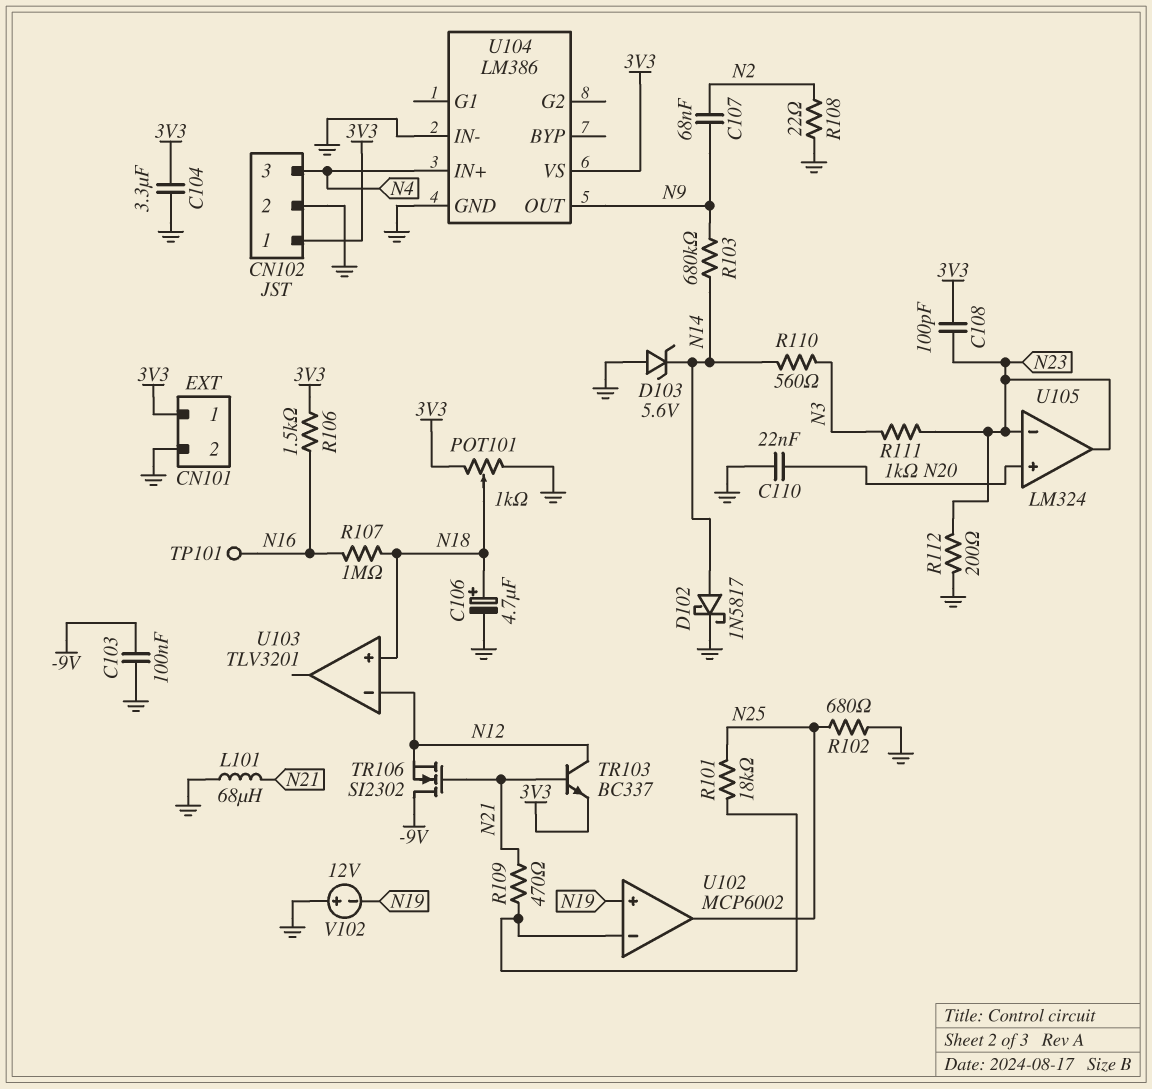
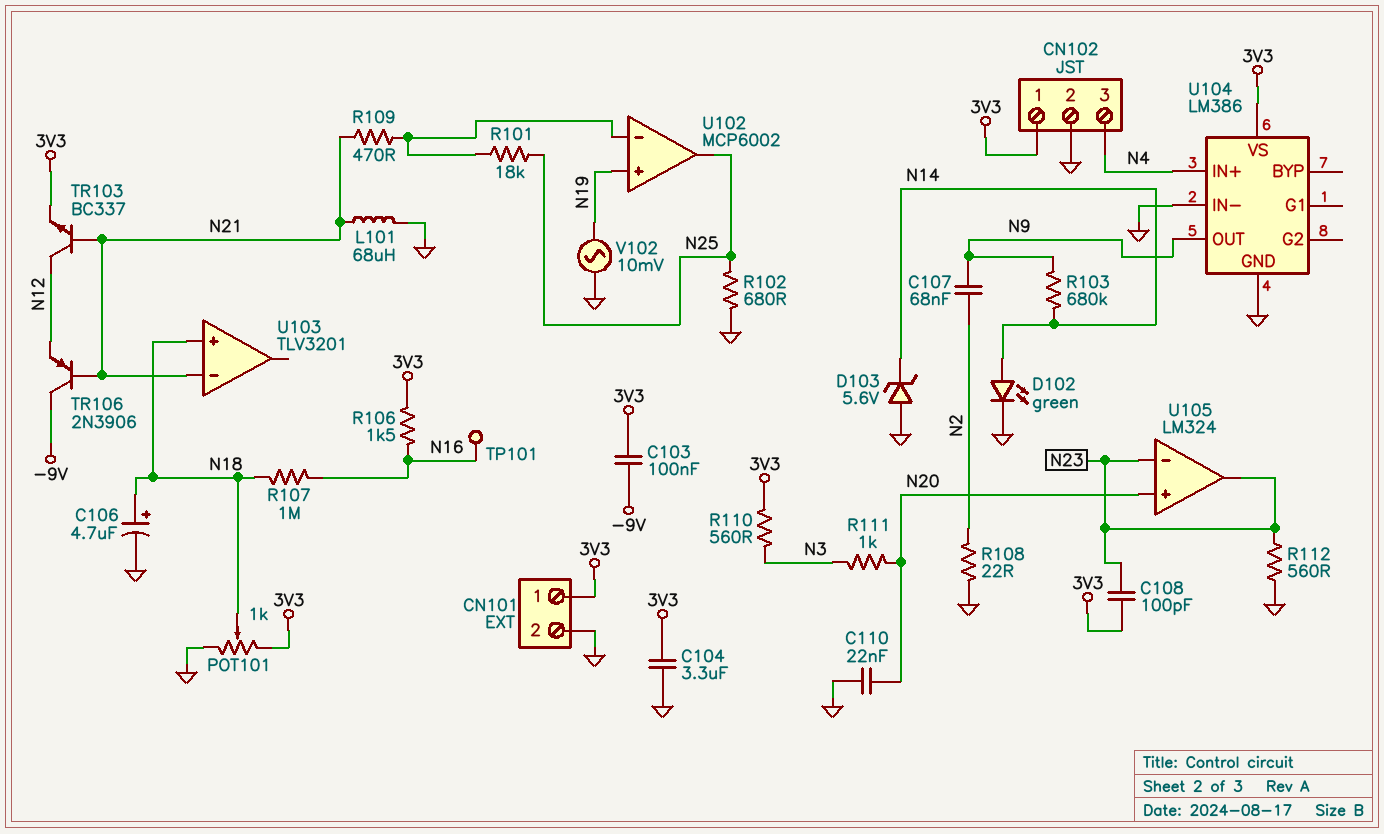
C103: 100nF (-9V, GND) -> 100nF (-9V, 3V3)
D102: schottky 1N5817 (A N14, K GND) -> LED green (A N14, K GND)
R110: 560 (N3, N14) -> 560 (3V3, N3)
R111: 1k (N3, N23) -> 1k (N3, N20)
R112: 200 (GND, N23) -> 560 (GND, N23)
TR106: NMOS SI2302 (G N21, D -9V, S N12) -> PNP 2N3906 (B N21, C -9V, E N12)
U103 pin in-: N12 -> N21
V102: 12V (plus GND, minus N19) -> AC 10mV (GND, N19)

